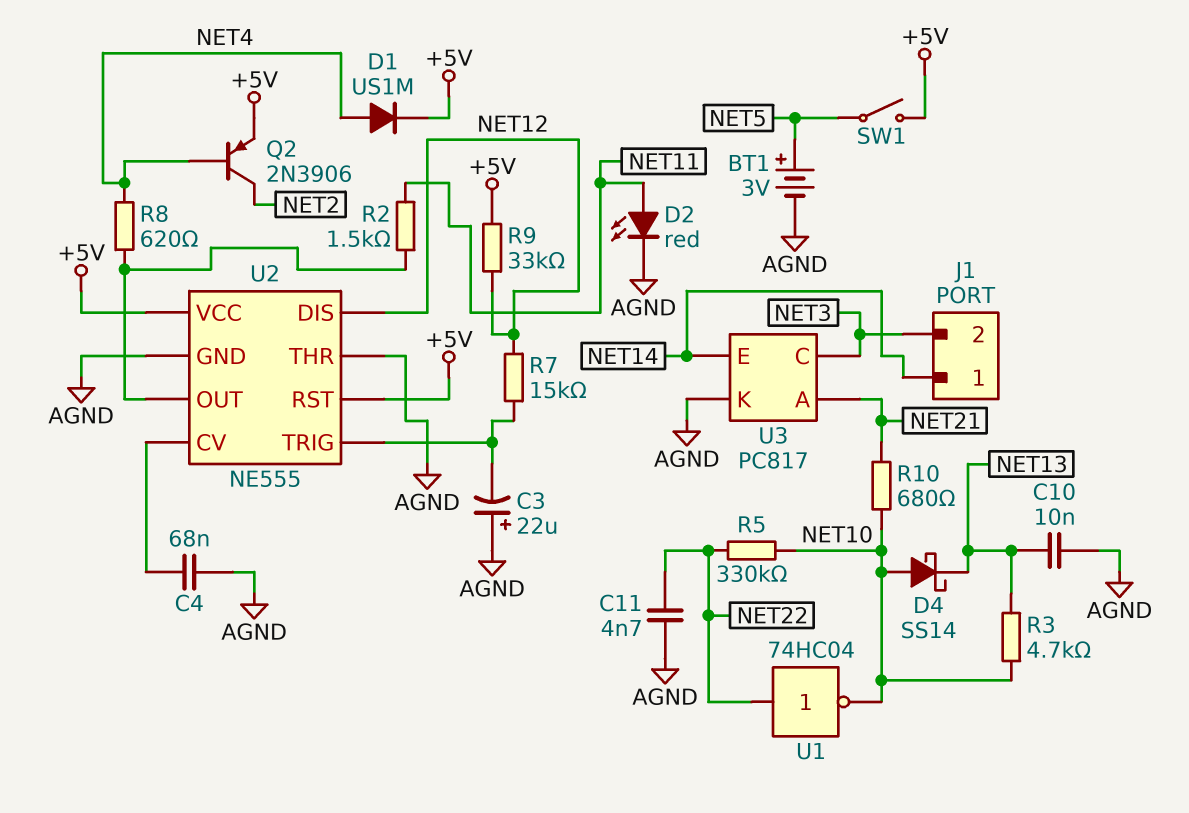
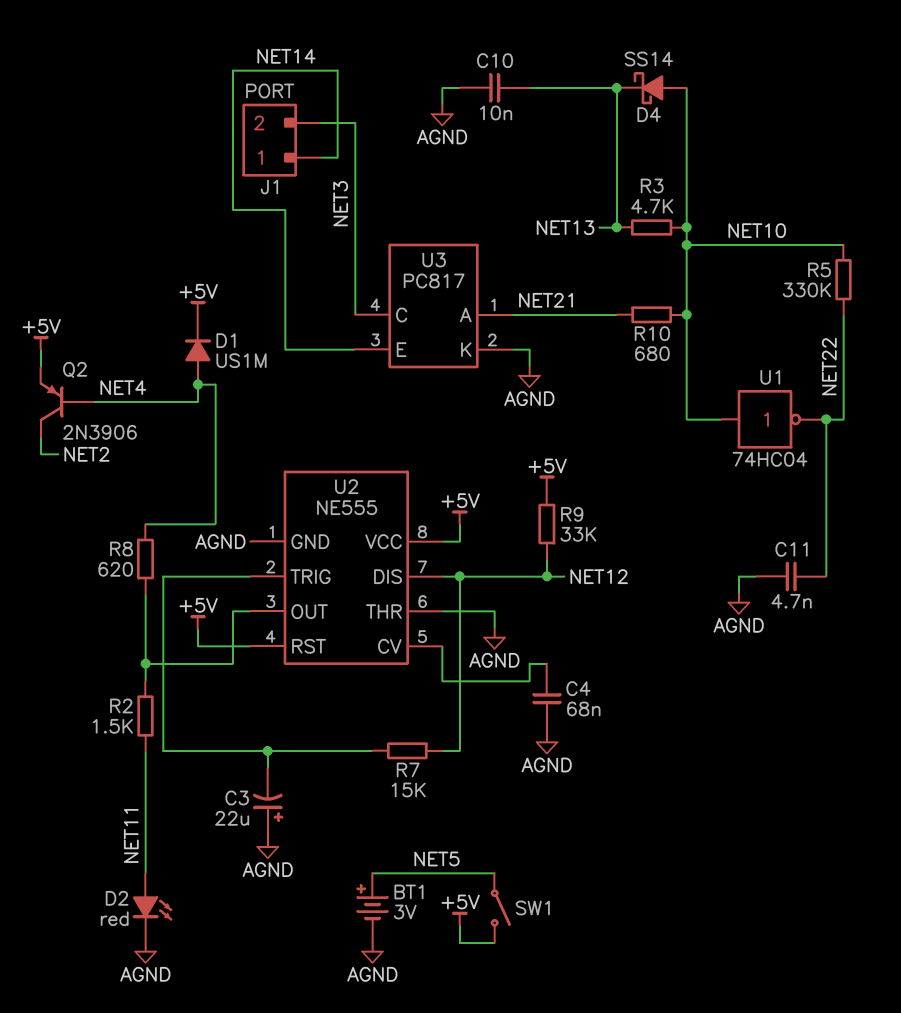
U1: NOT 74HC04 (in NET22, out NET10) -> NOT 74HC04 (in NET10, out NET22)

